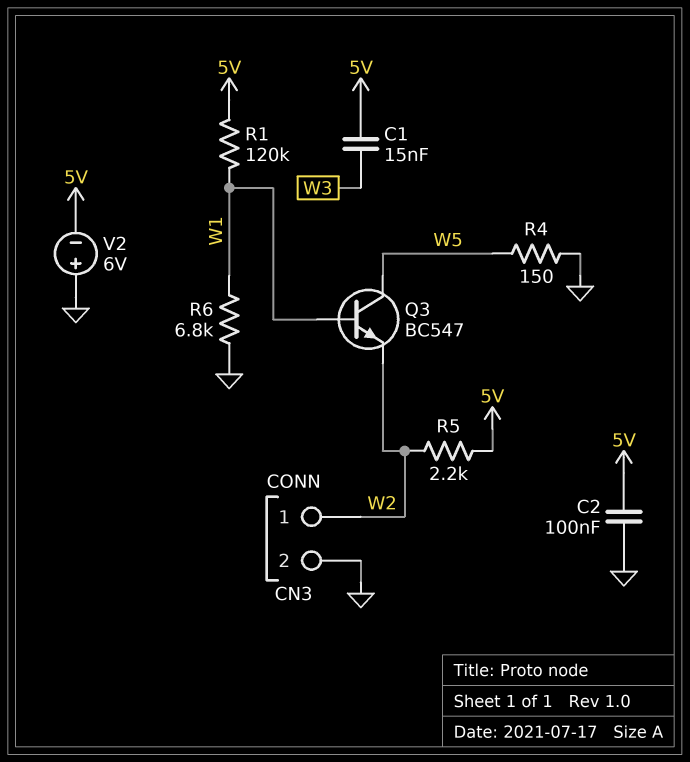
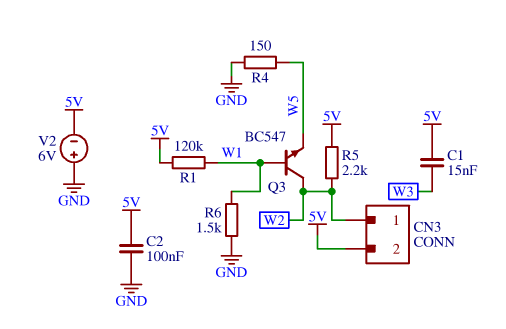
CN3 pin 2: GND -> 5V
Q3: NPN BC547 (B W1, C W5, E W2) -> NPN BC547 (B W1, C W2, E W5)
R6: 6.8k (GND, W1) -> 1.5k (GND, W1)

